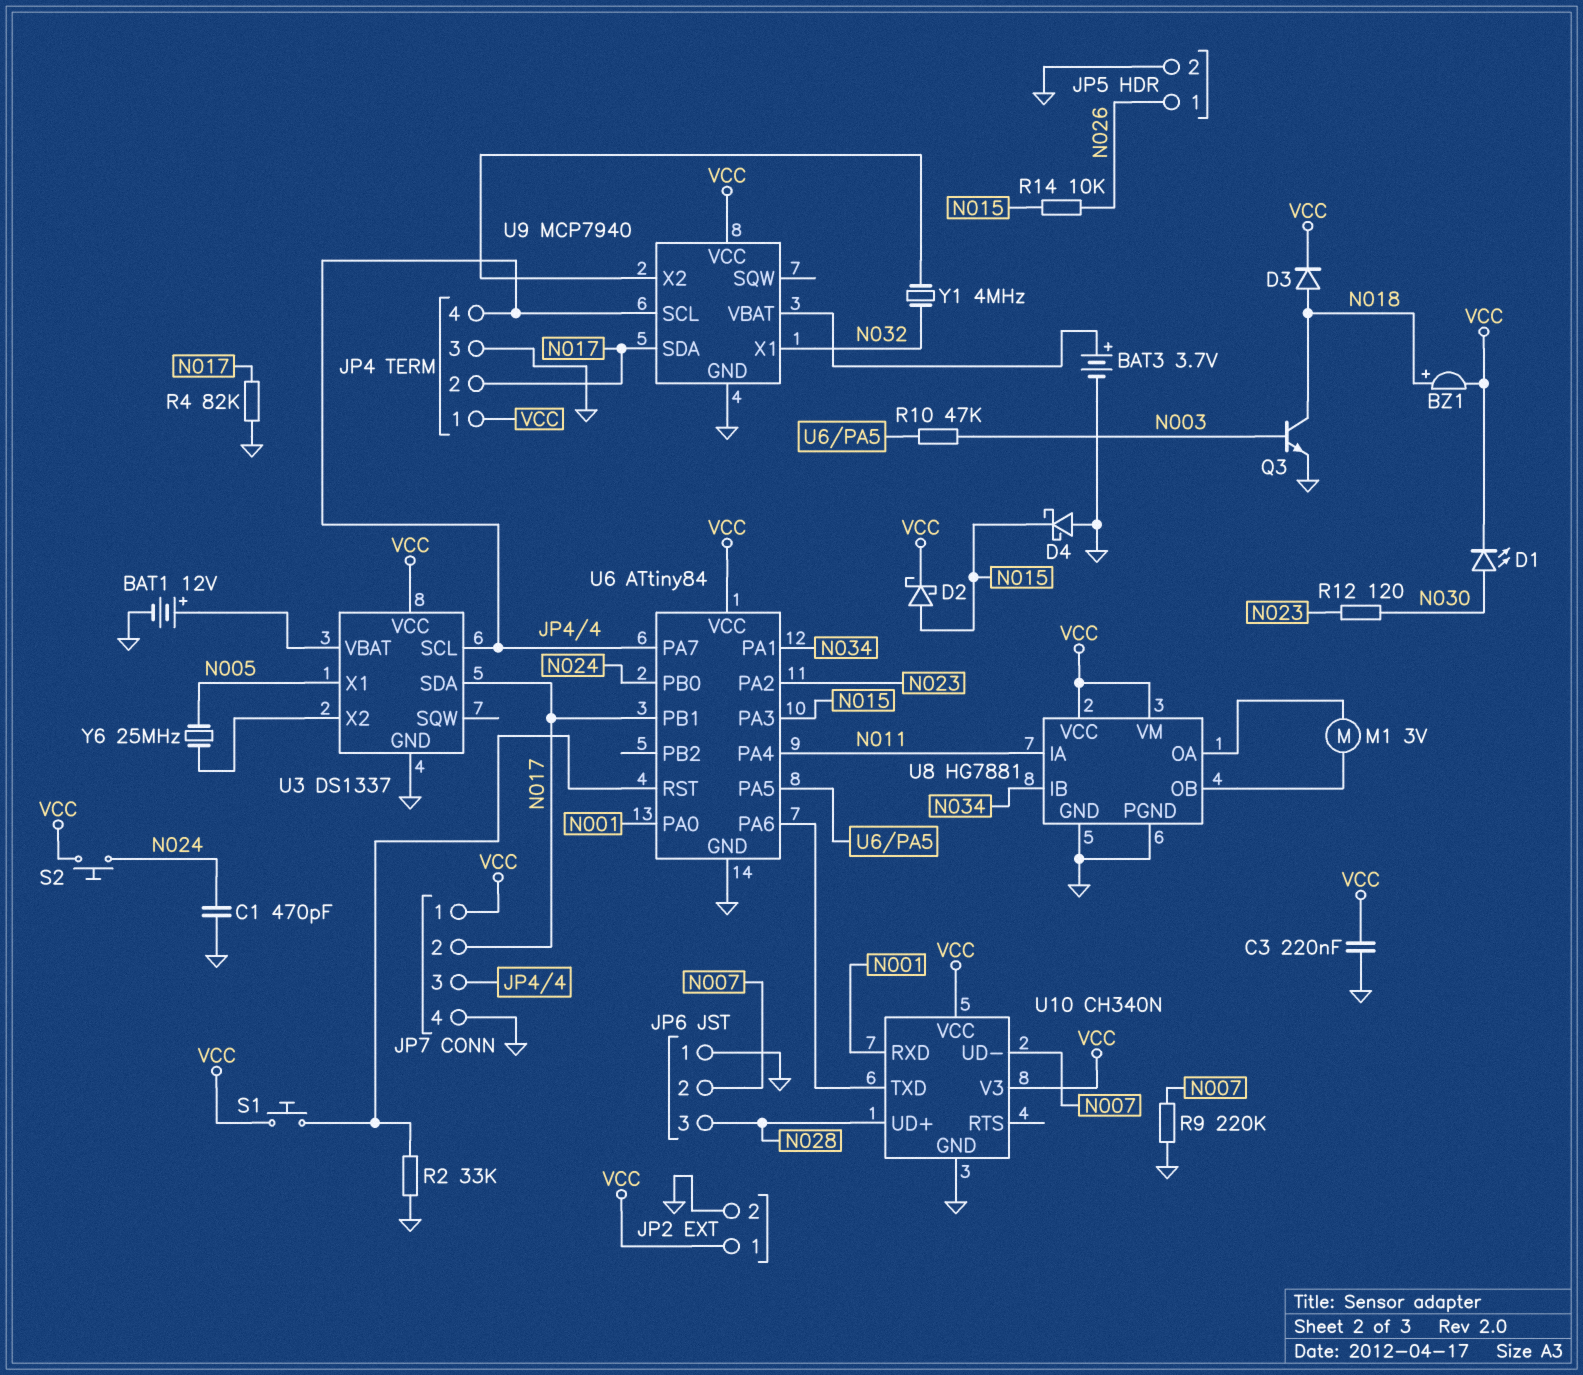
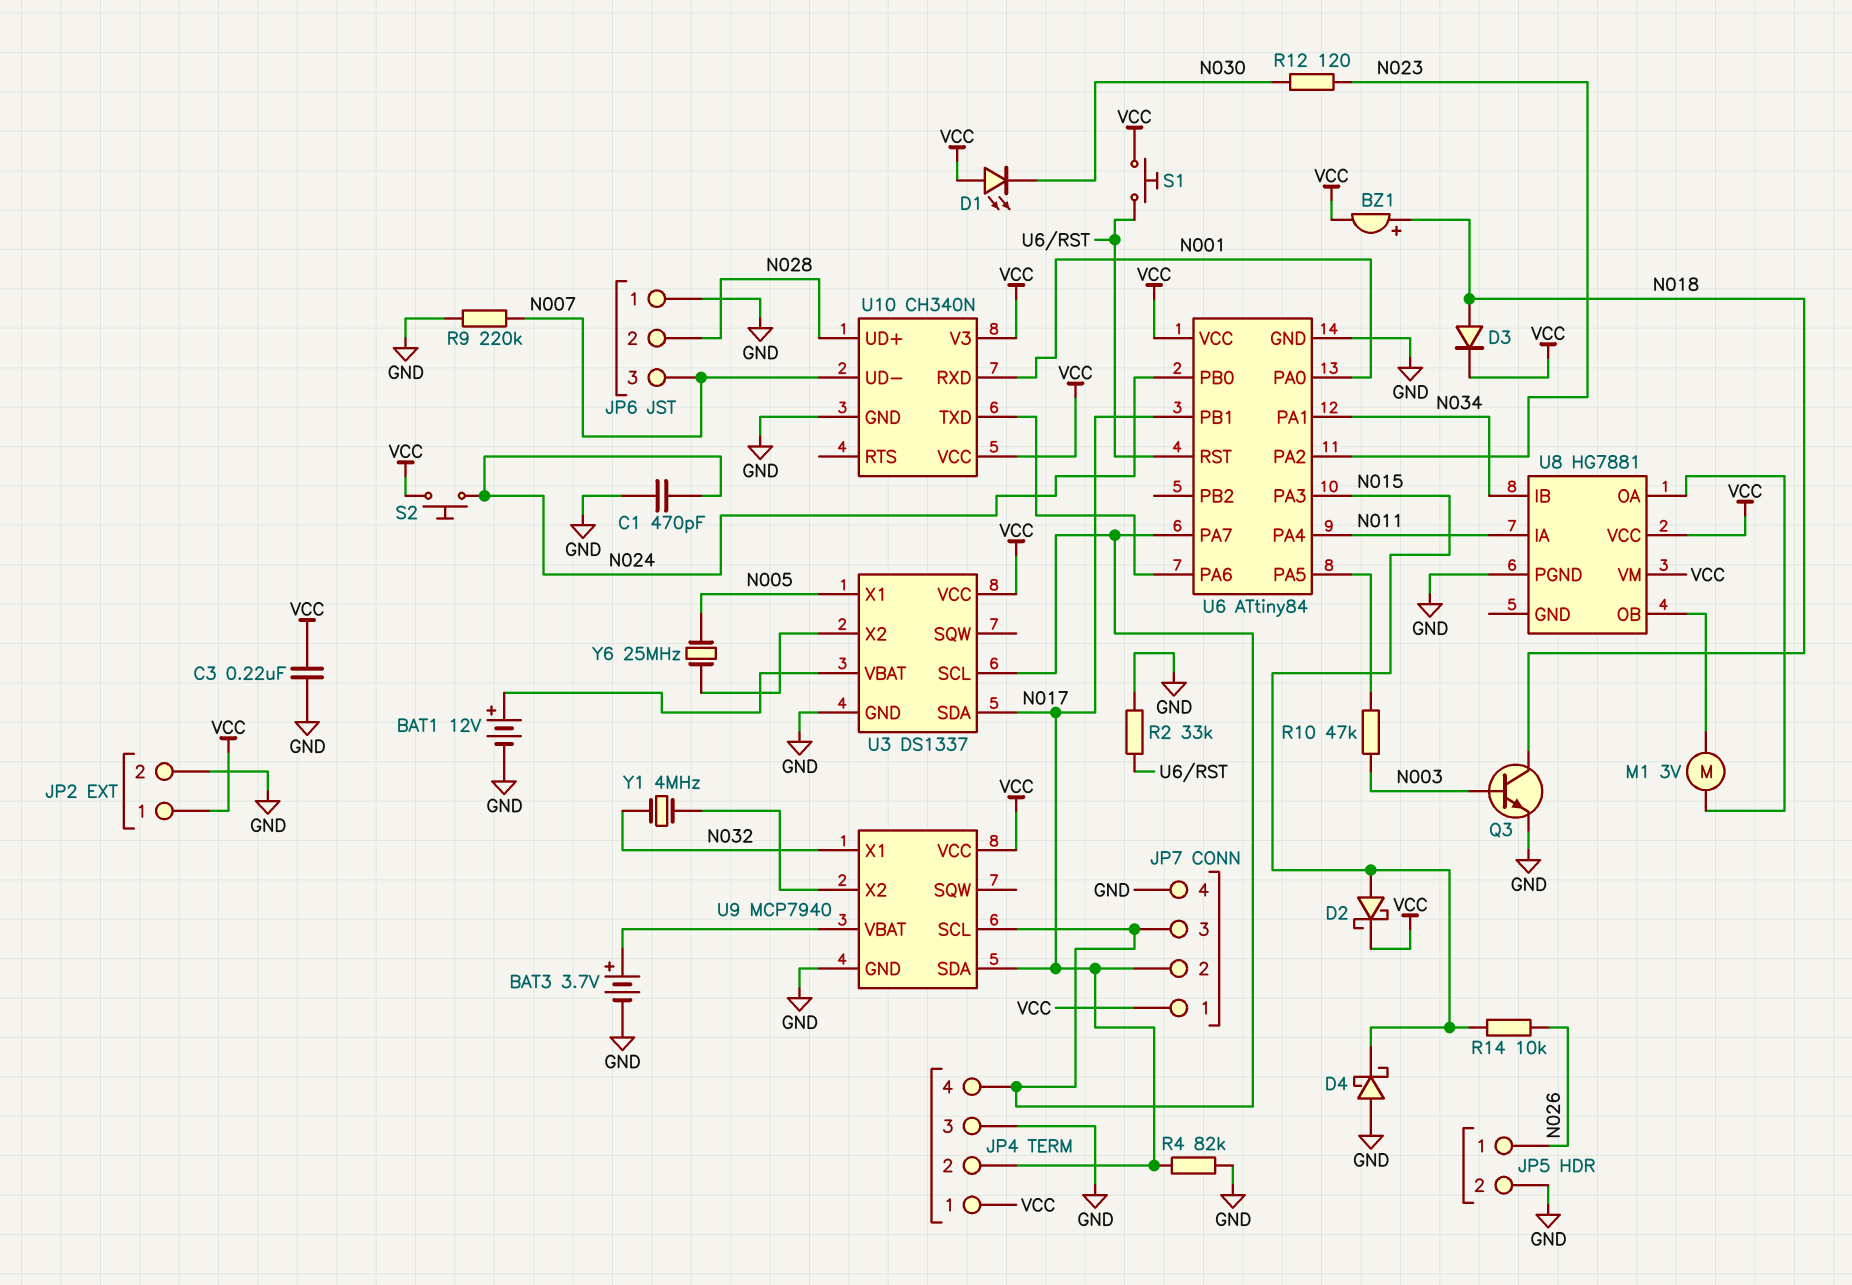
D1: LED (A N030, K VCC) -> LED (A VCC, K N030)
JP6 pin 2: N007 -> N028
JP6 pin 3: N028 -> N007
U8 pin GND: GND -> none

